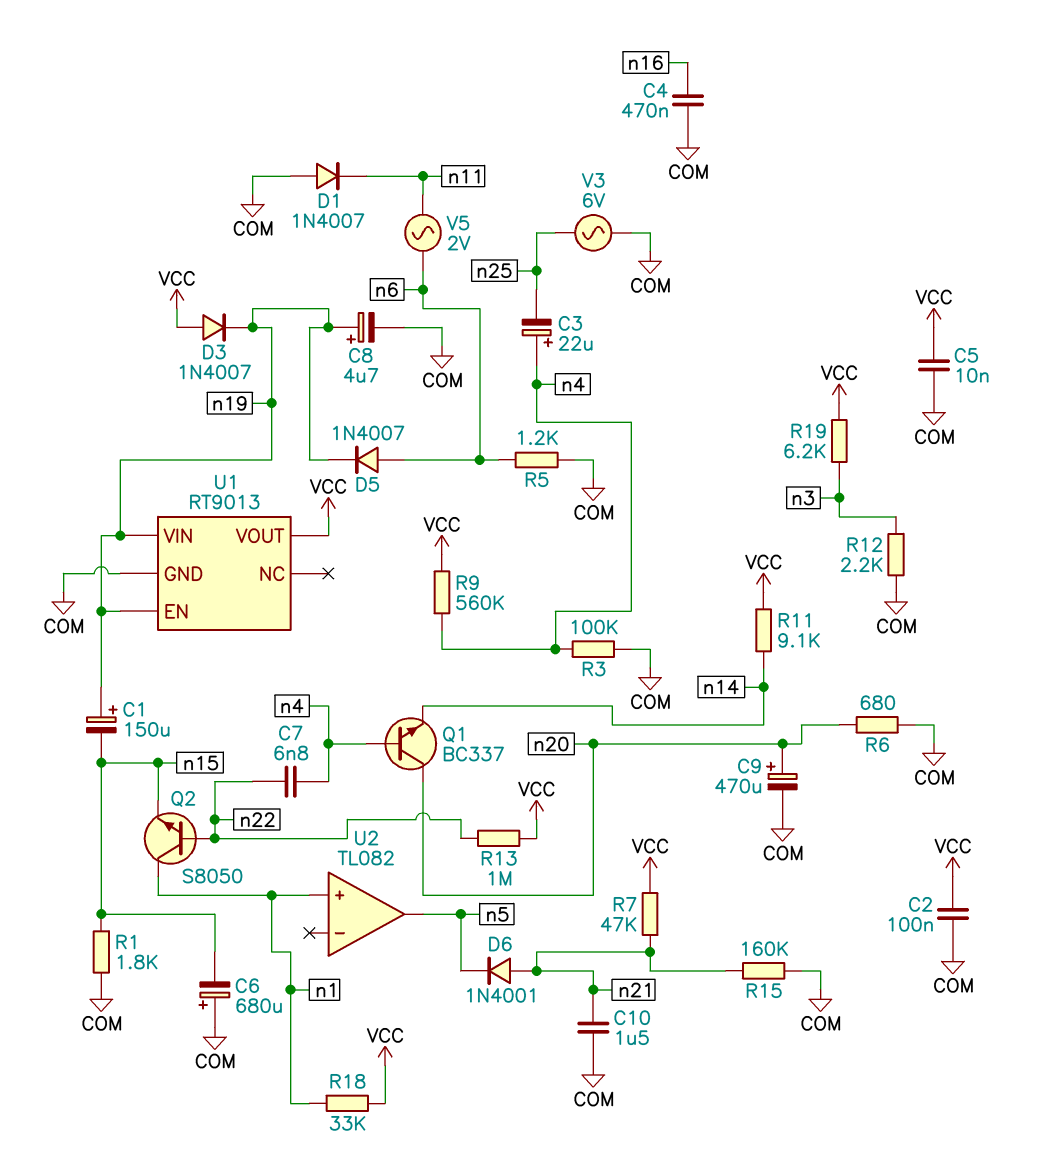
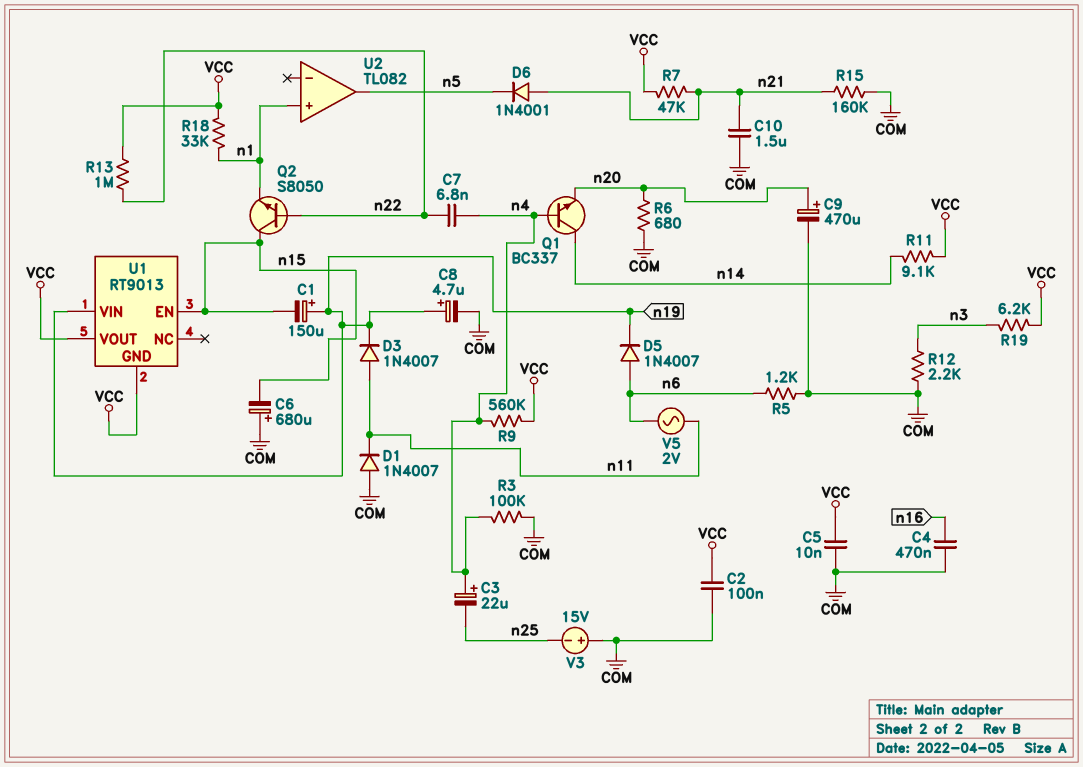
D3: diode 1N4007 (A VCC, K n19) -> diode 1N4007 (A n11, K n19)
Q1: NPN BC337 (B n4, C n20, E n14) -> NPN BC337 (B n4, C n14, E n20)
Q2: NPN S8050 (B n22, C n1, E n15) -> NPN S8050 (B n22, C n15, E n1)
R1: 1.8k (COM, n15) -> none
U1 pin EN: n19 -> n15
U1 pin GND: COM -> VCC
V3: AC 6V (COM, n25) -> 15V (plus COM, minus n25)

